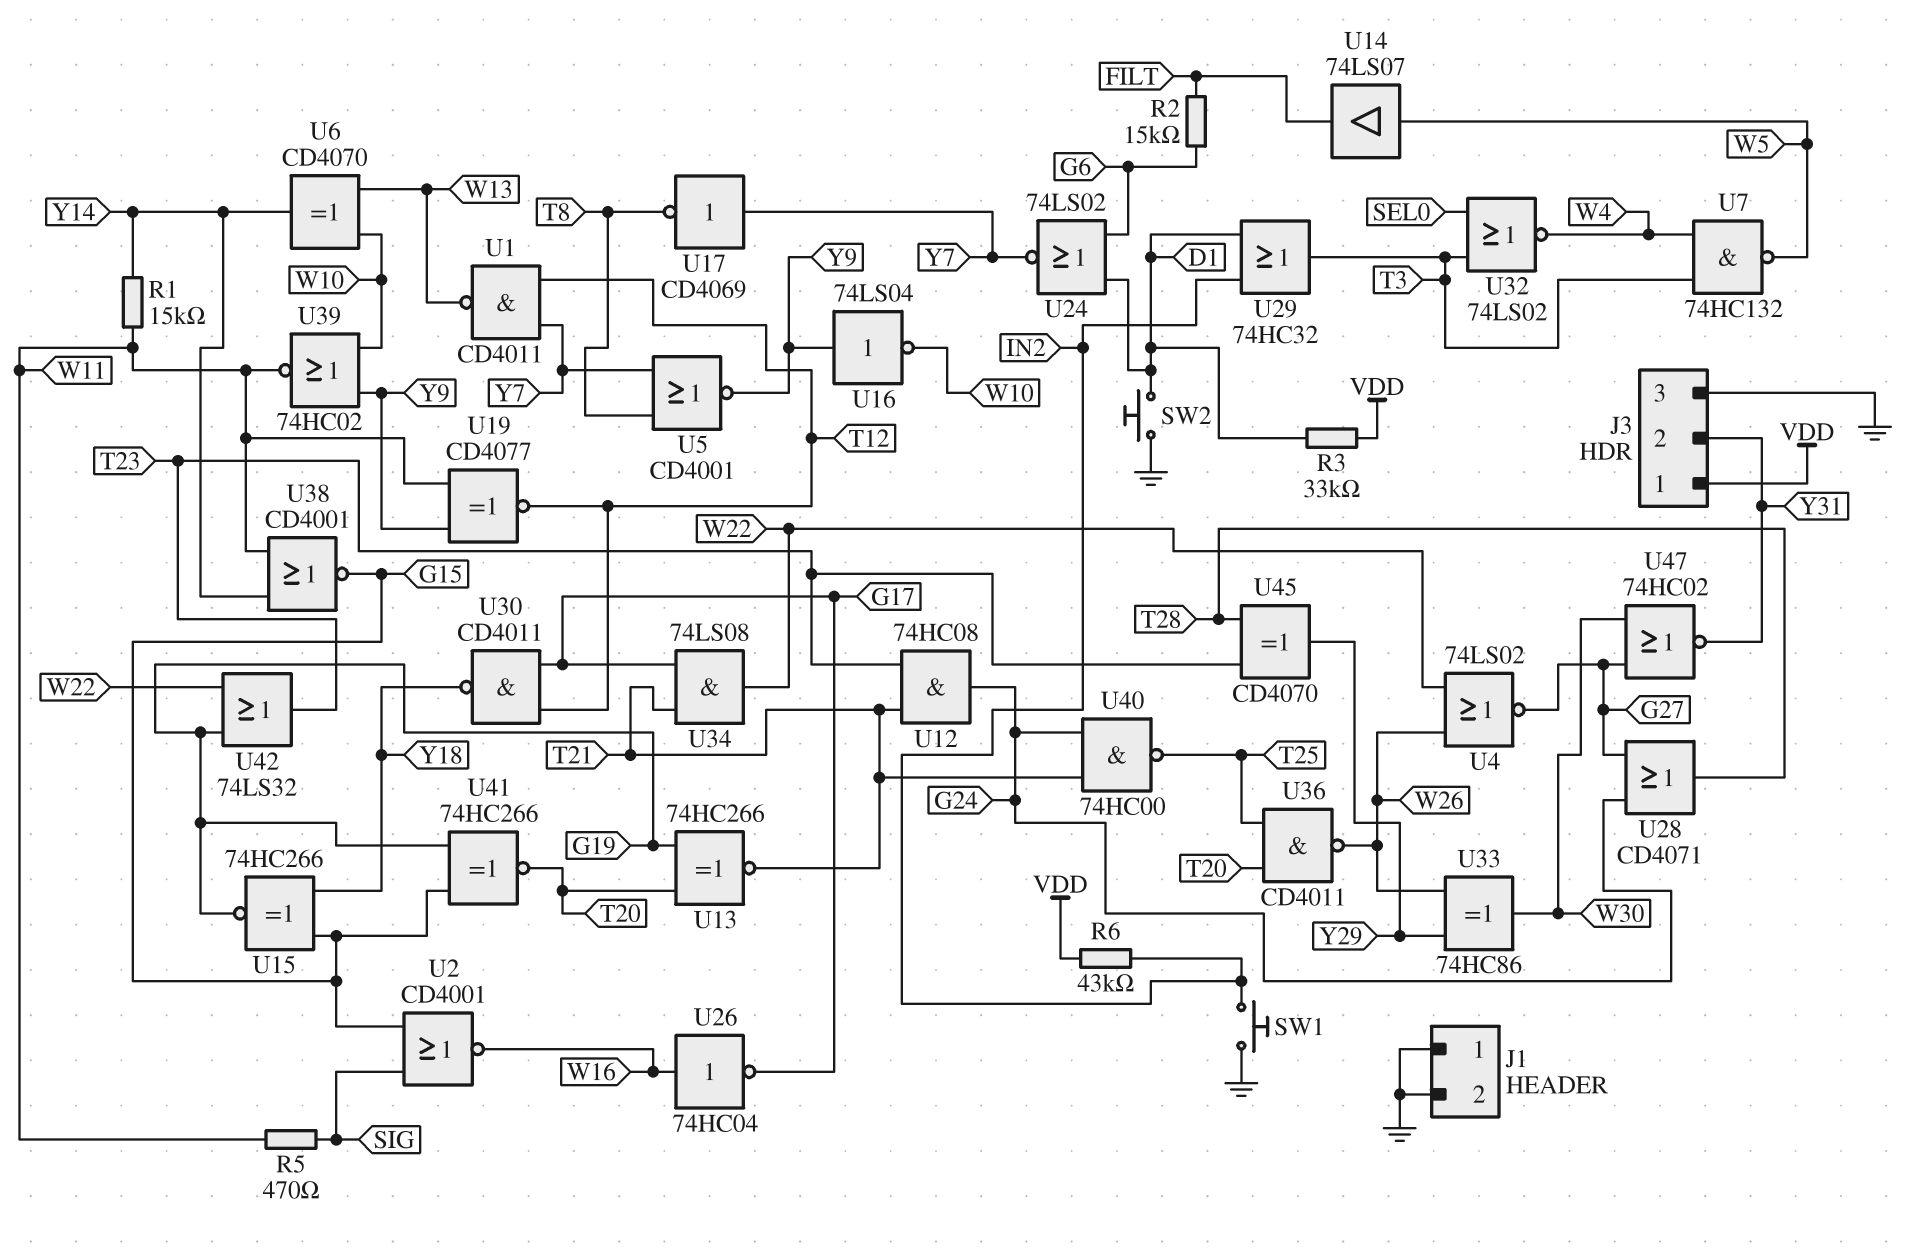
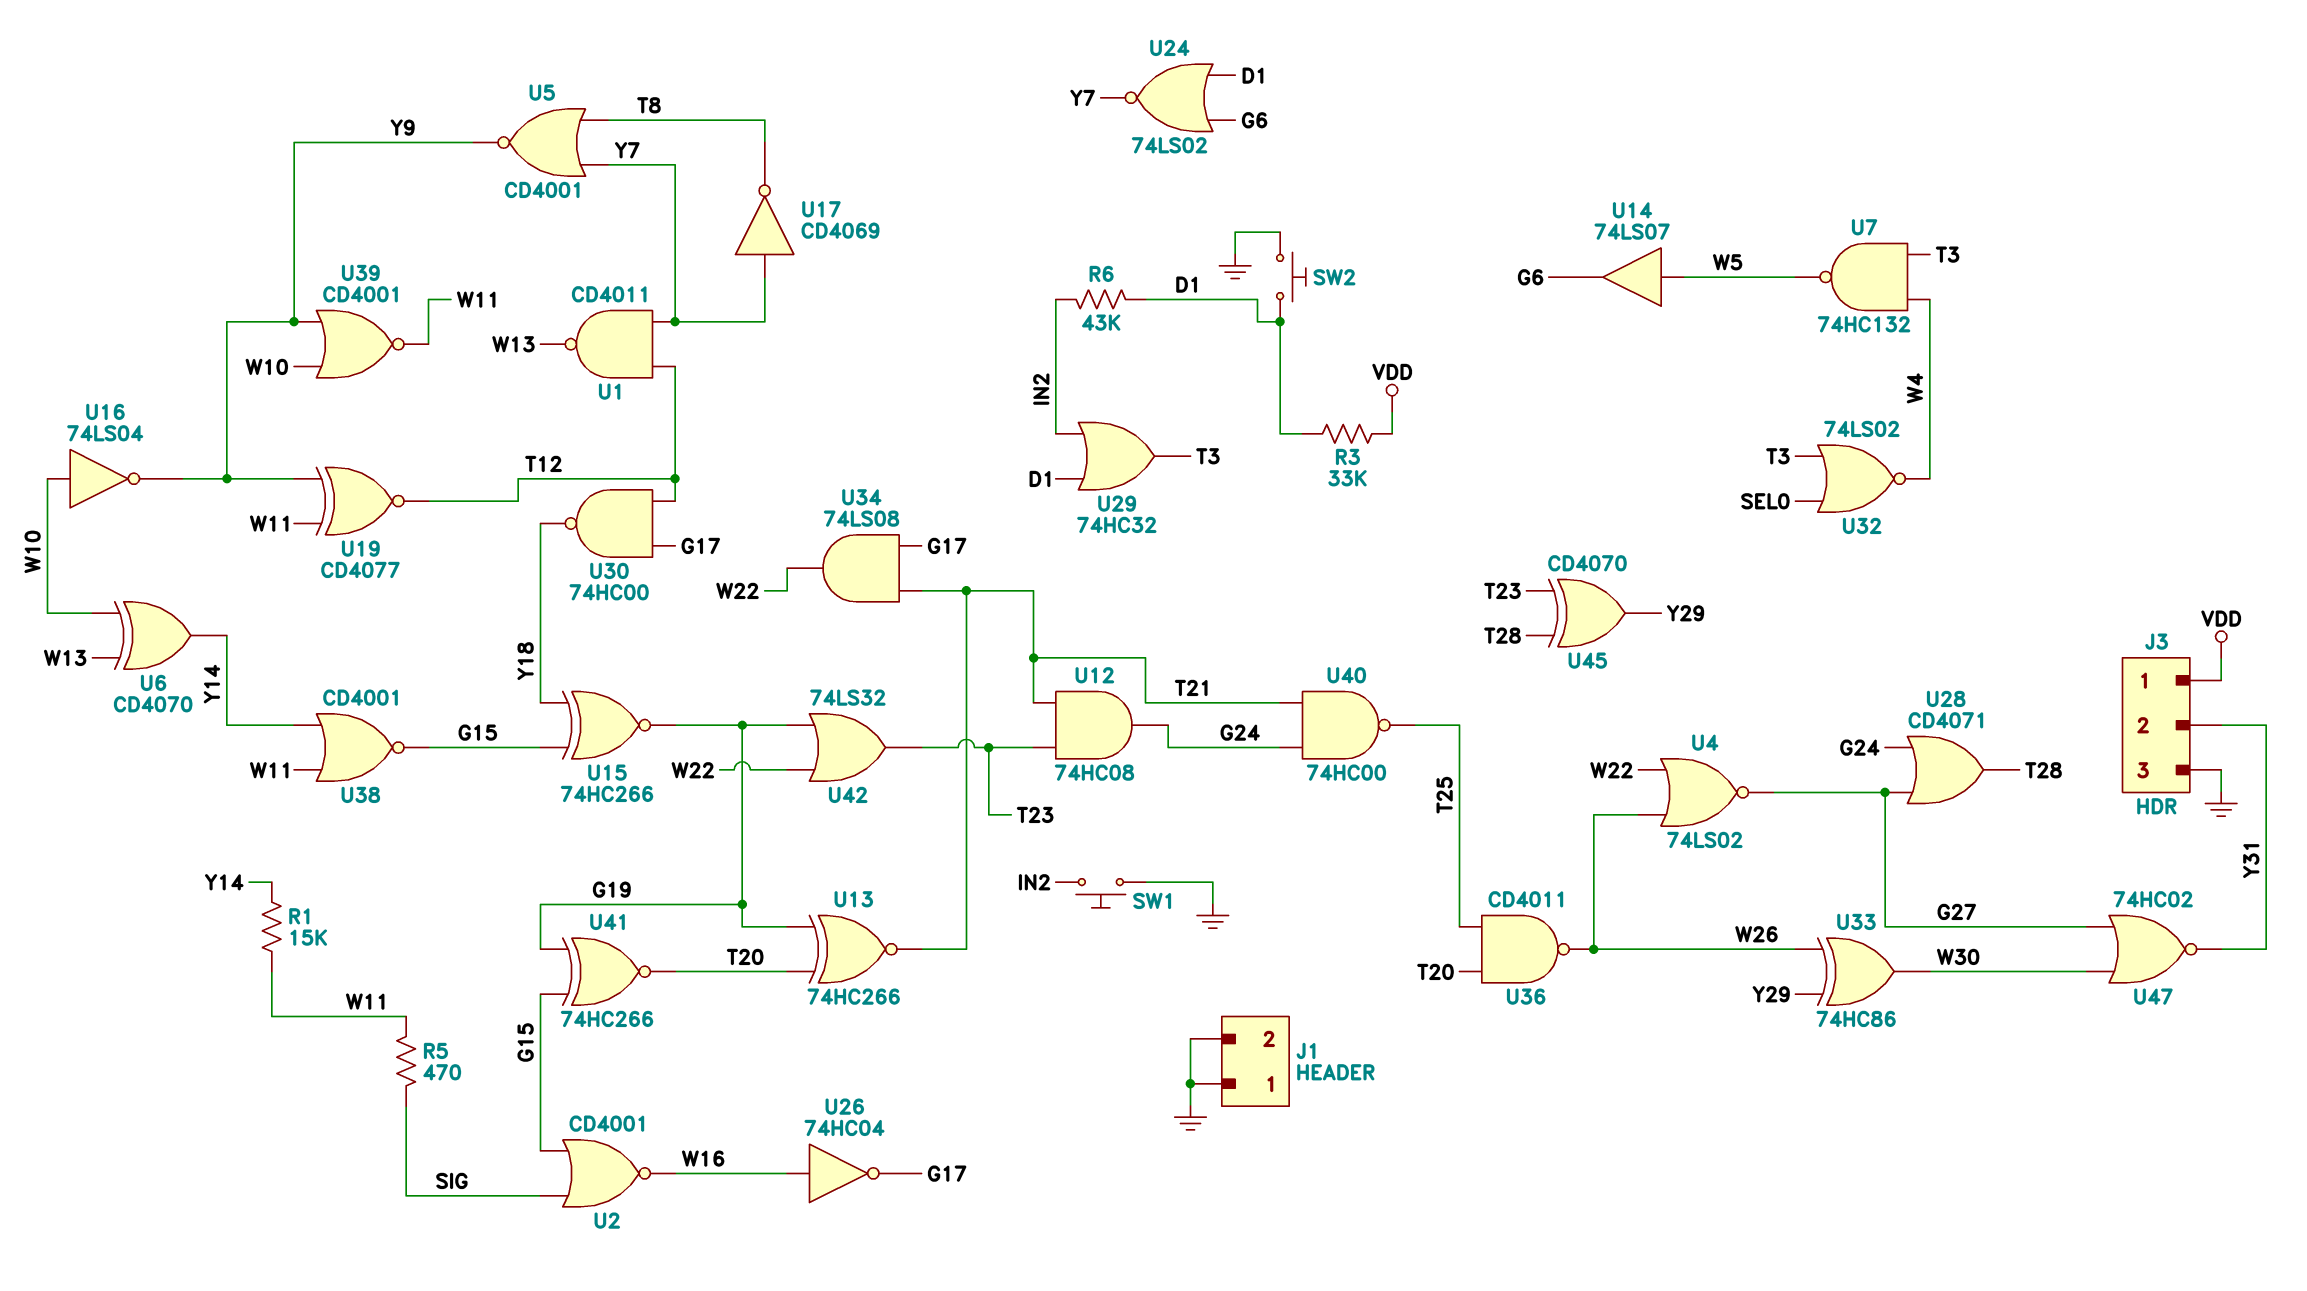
R2: 15k (FILT, G6) -> none
R6: 43k (IN2, VDD) -> 43k (D1, IN2)
U14: buffer 74LS07 (in W5, out FILT) -> buffer 74LS07 (in W5, out G6)
U16: NOT 74LS04 (in Y9, out W10) -> NOT 74LS04 (in W10, out Y9)
U30: NAND CD4011 (in G17, in T12, out Y18) -> NAND 74HC00 (in G17, in T12, out Y18)
U39: NOR 74HC02 (in W10, in Y9, out W11) -> NOR CD4001 (in W10, in Y9, out W11)

